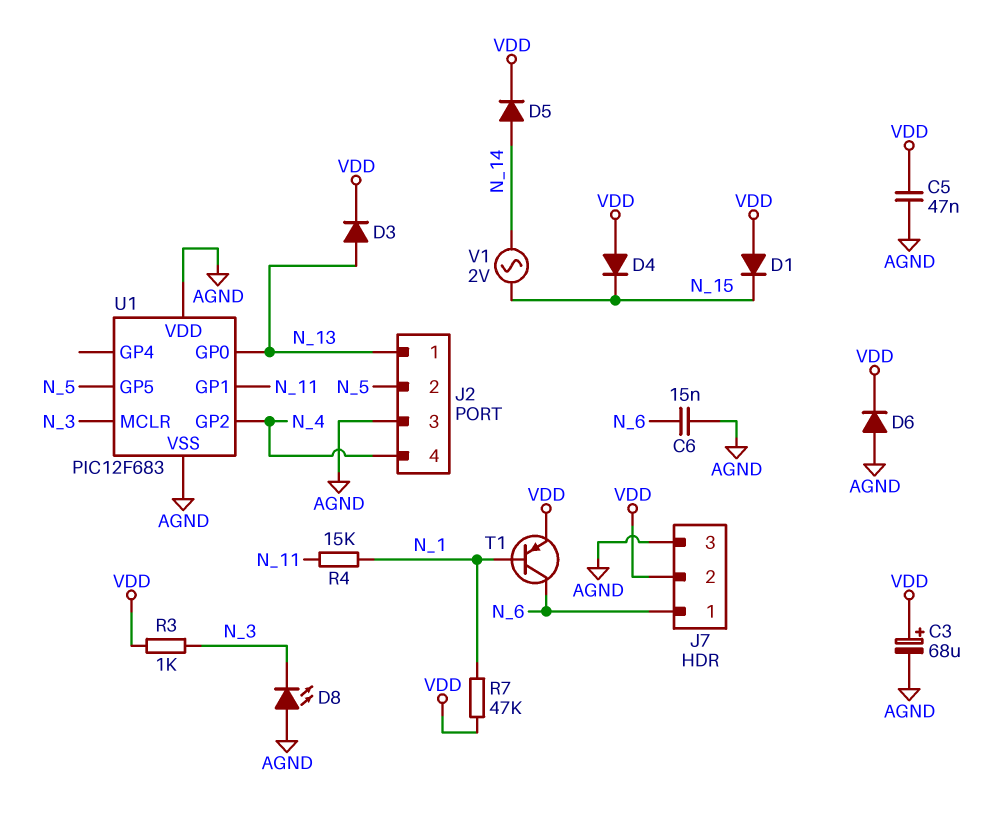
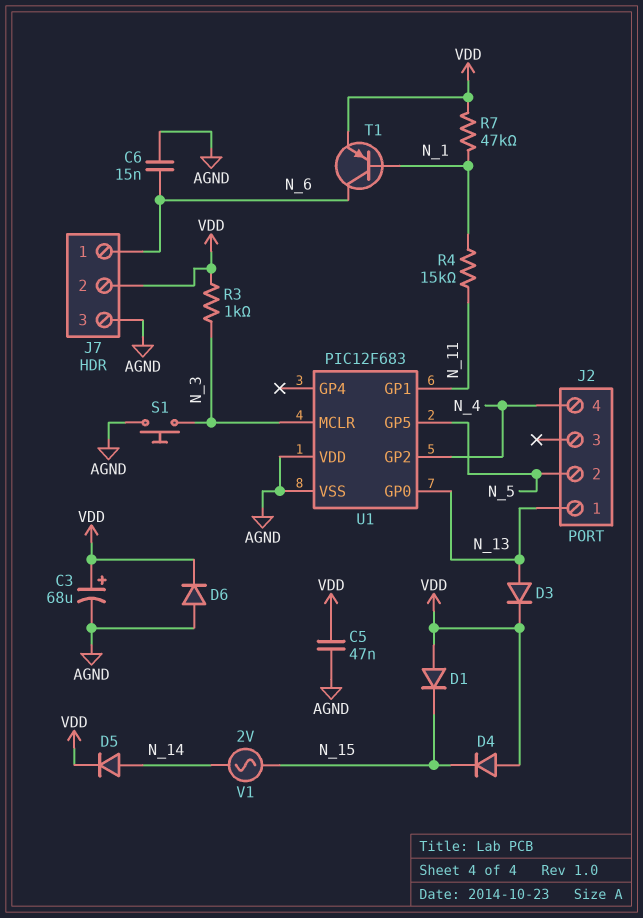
D8: LED (A AGND, K N_3) -> none
J2 pin 3: AGND -> none
S1: none -> button (AGND, N_3)

